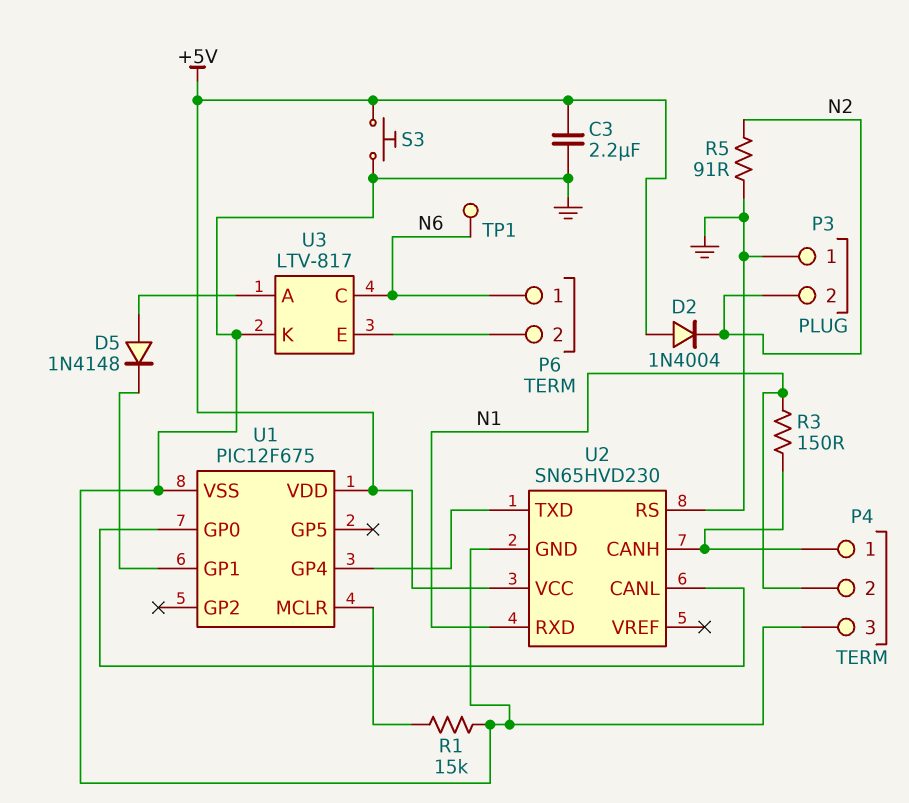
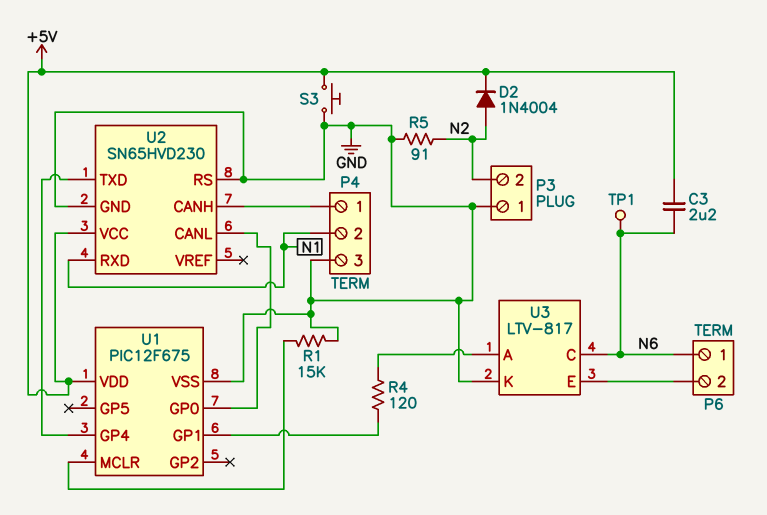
C3: 2.2uF (+5V, GND) -> 2.2uF (+5V, N6)
D2: diode 1N4004 (A +5V, K N2) -> diode 1N4004 (A N2, K +5V)
D5: diode 1N4148 (A U3/A, K U1/GP1) -> none
R3: 150 (N1, P4/1) -> none
R4: none -> 120 (U1/GP1, U3/A)

